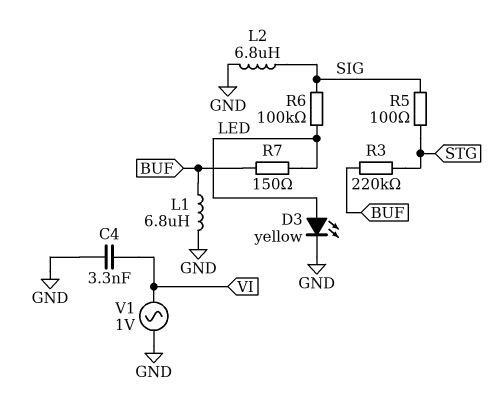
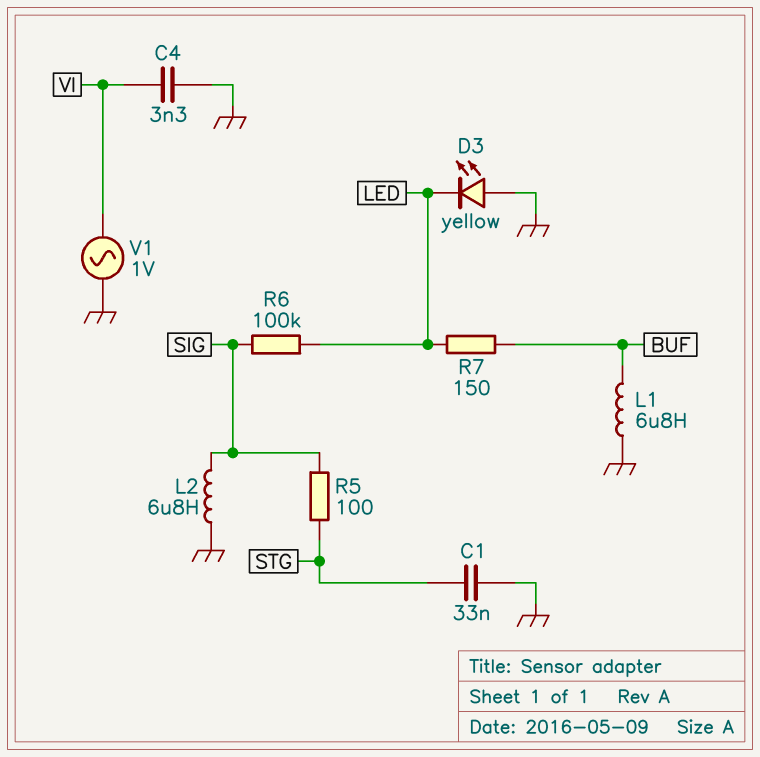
C1: none -> 33nF (GND, STG)
D3: LED yellow (A LED, K GND) -> LED yellow (A GND, K LED)
R3: 220k (BUF, STG) -> none

